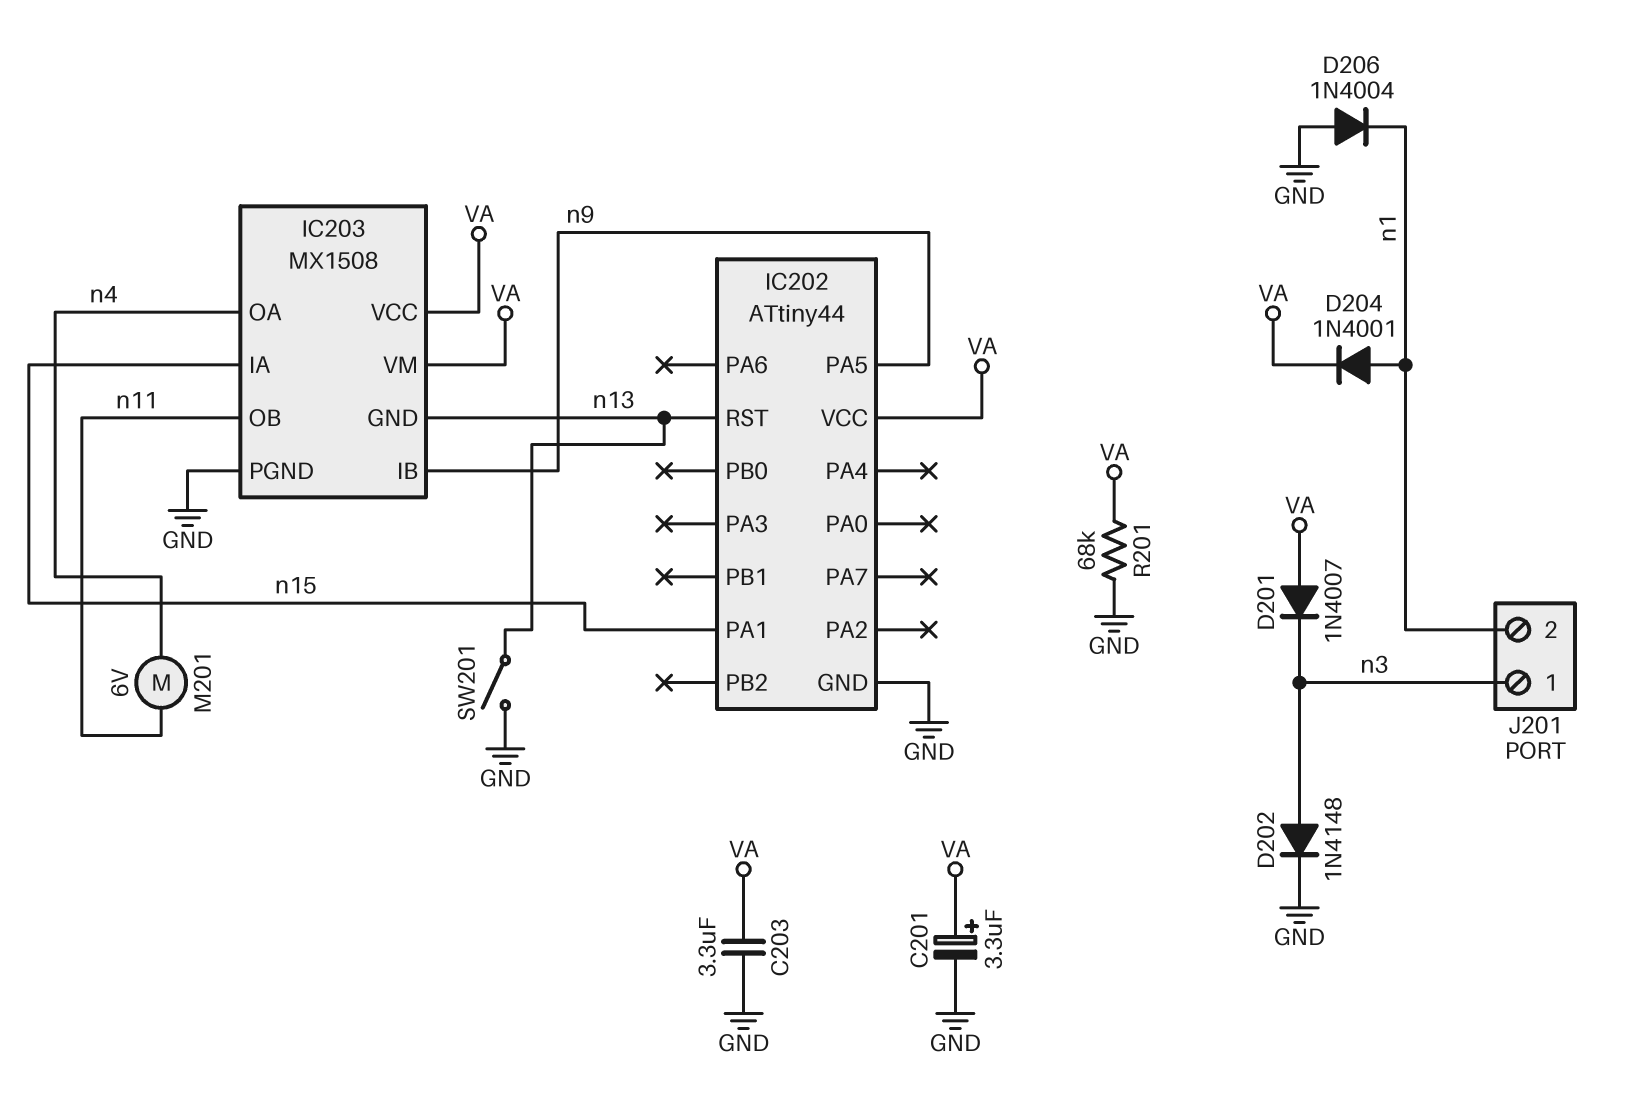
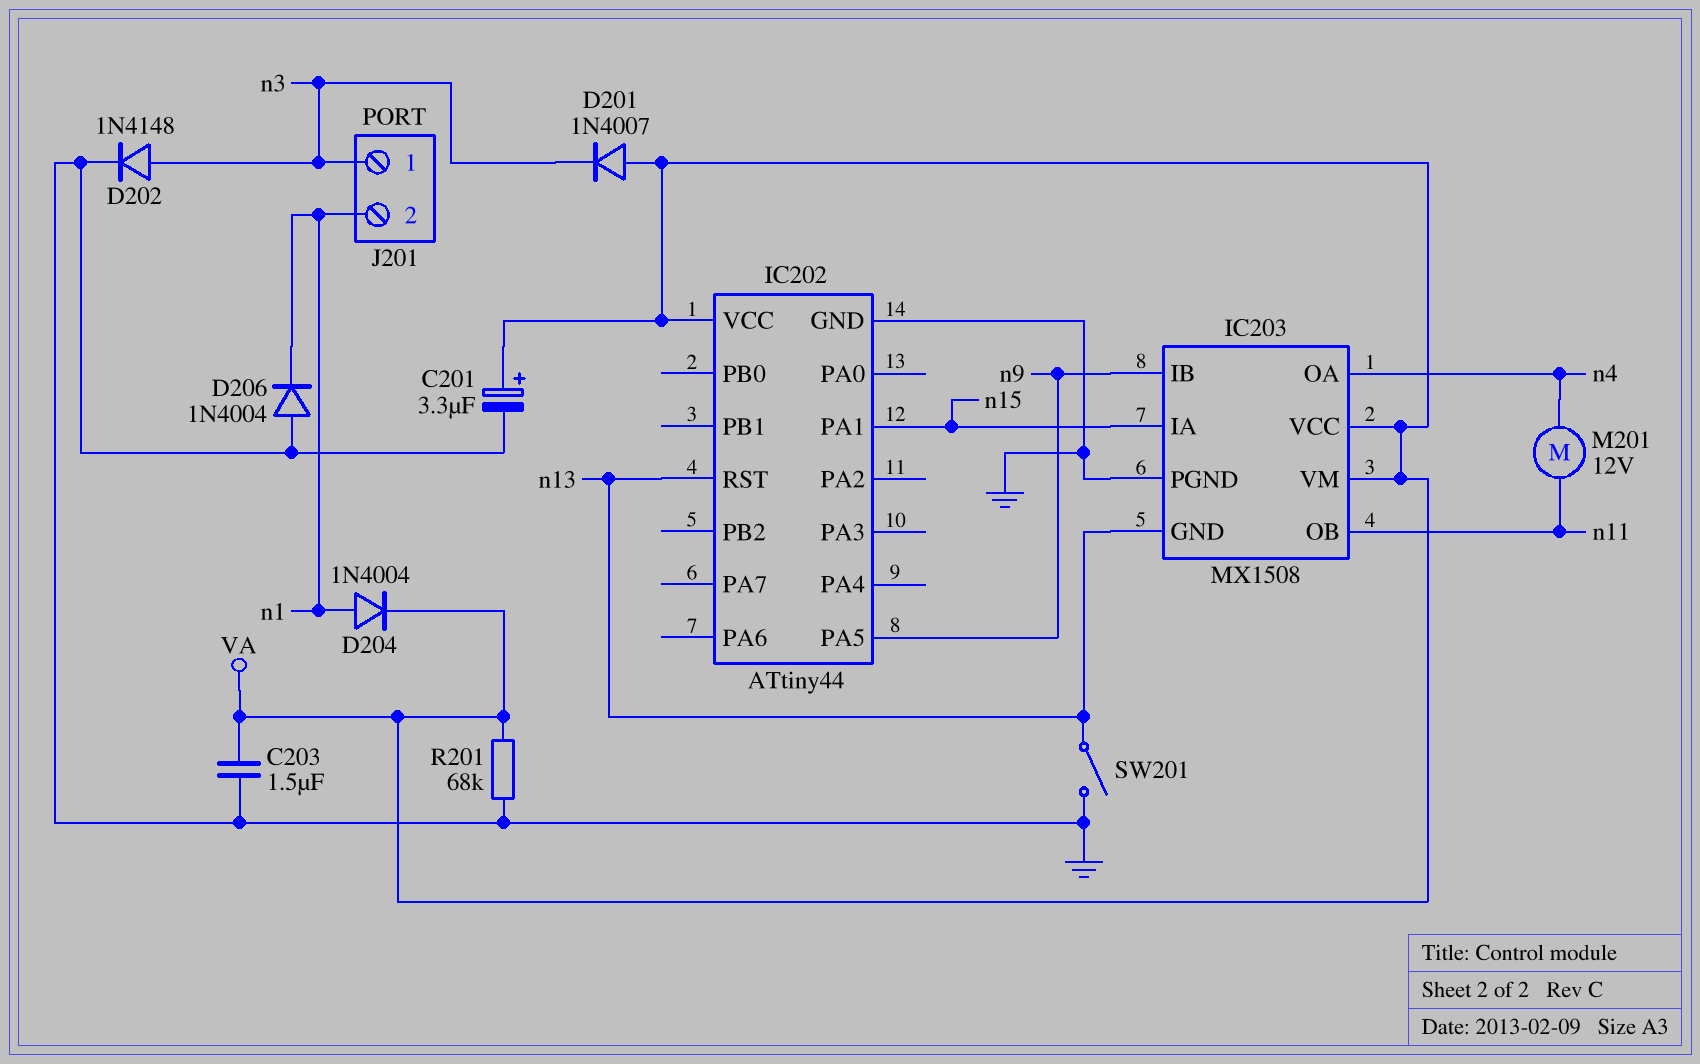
C203: 3.3uF (GND, VA) -> 1.5uF (GND, VA)
D204: diode 1N4001 (A n1, K VA) -> diode 1N4004 (A n1, K VA)
M201: motor 6V (n4, n11) -> motor 12V (n4, n11)

